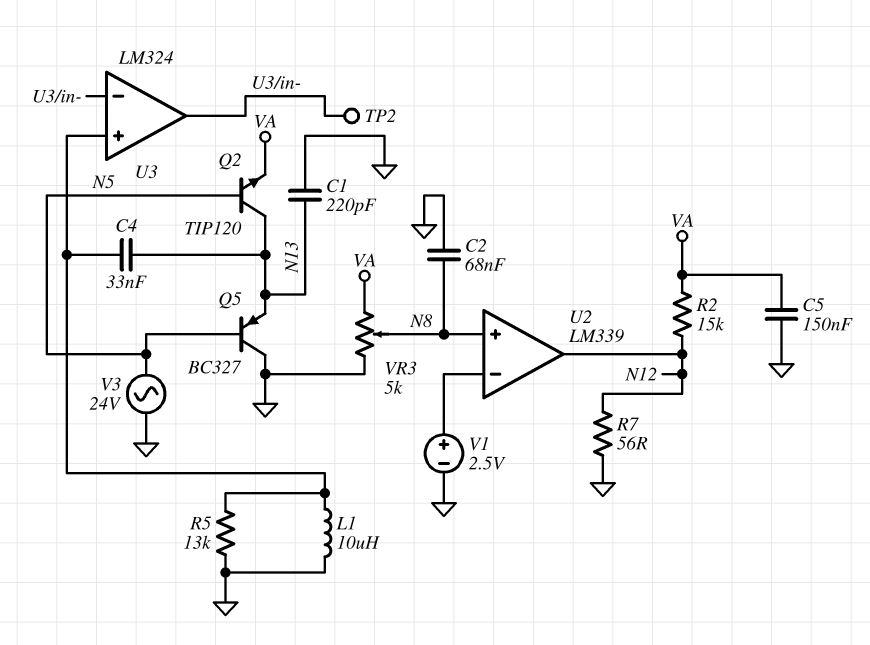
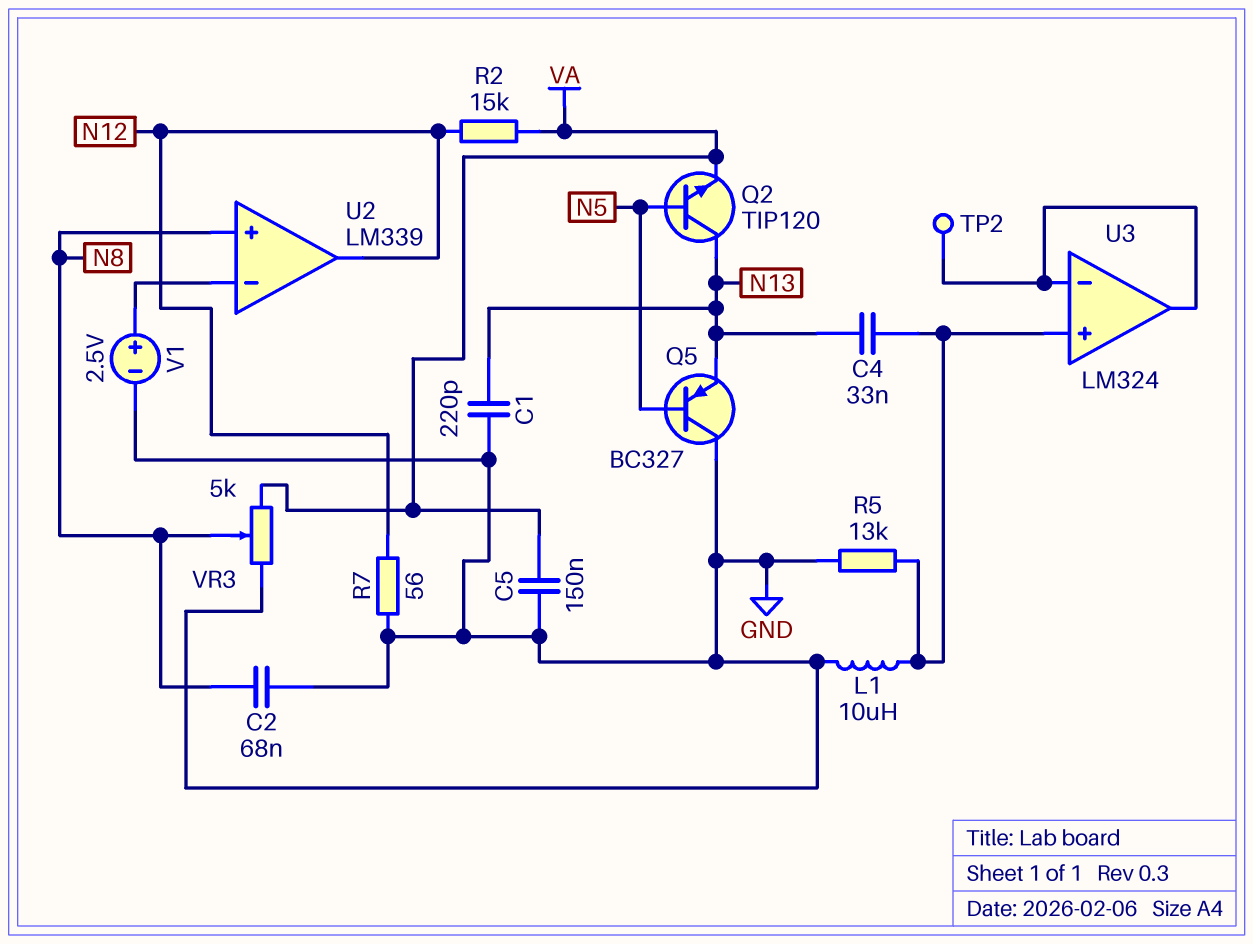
V3: AC 24V (GND, N5) -> none

